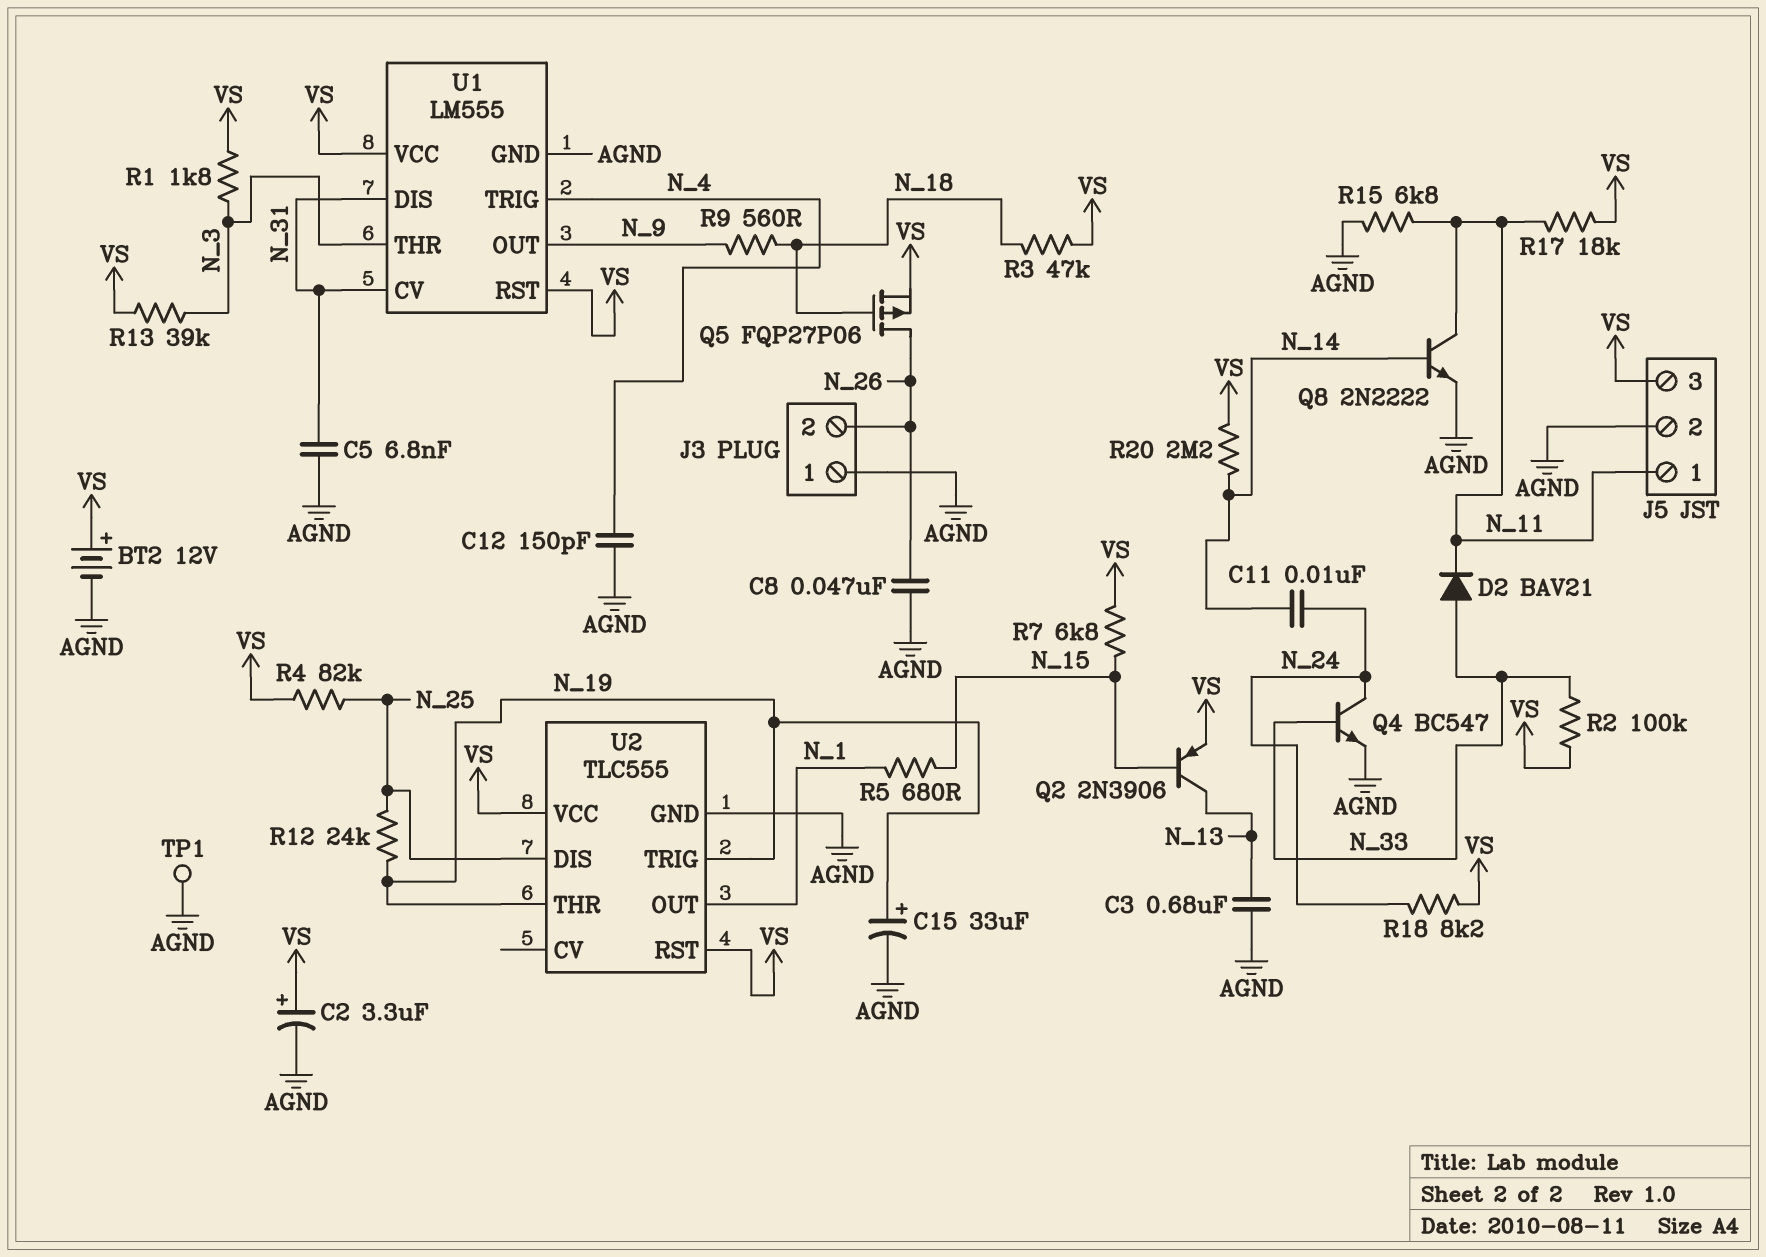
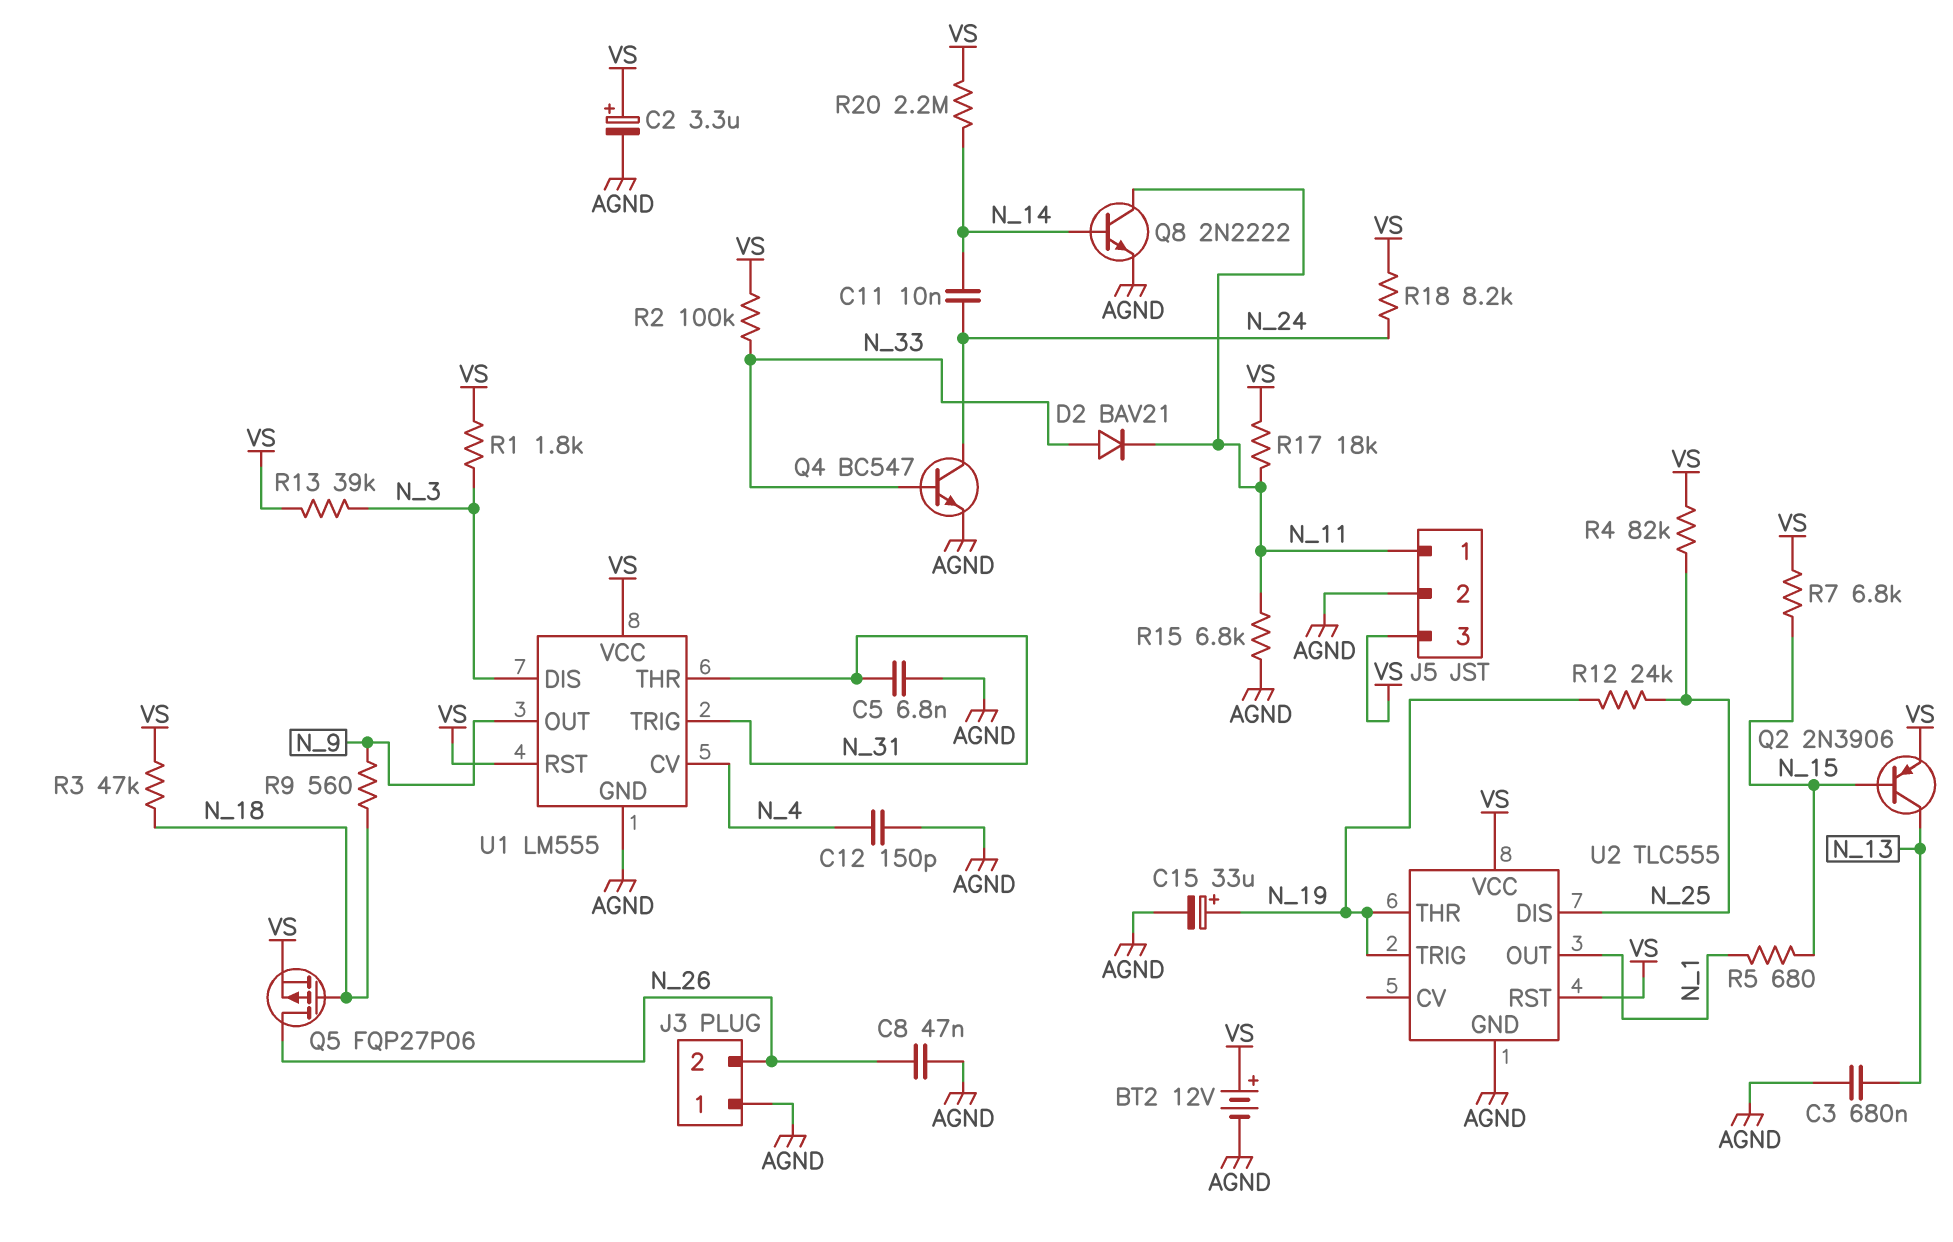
TP1: test point (AGND) -> none
U1 pin CV: N_31 -> N_4
U1 pin DIS: N_31 -> N_3
U1 pin THR: N_3 -> N_31
U1 pin TRIG: N_4 -> N_31

